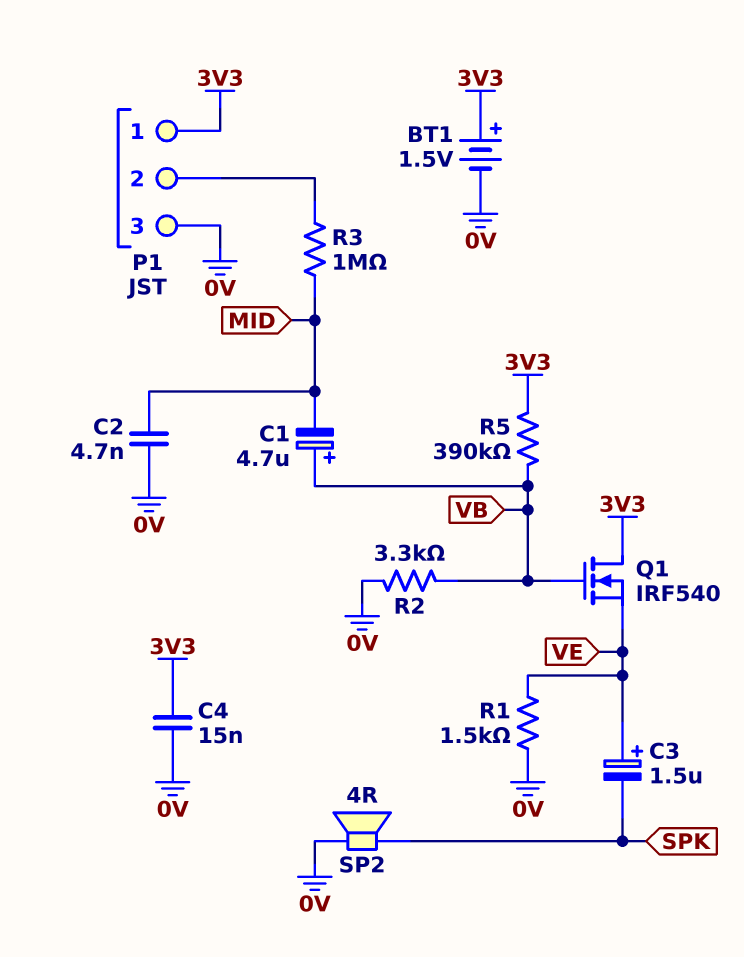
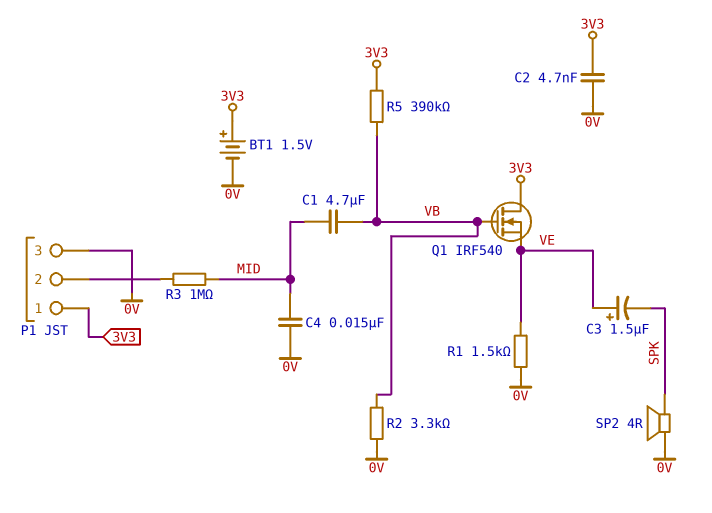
C1: 4.7uF (plus VB, minus MID) -> 4.7uF (MID, VB)
C2: 4.7nF (0V, MID) -> 4.7nF (0V, 3V3)
C4: 15nF (0V, 3V3) -> 15nF (0V, MID)

